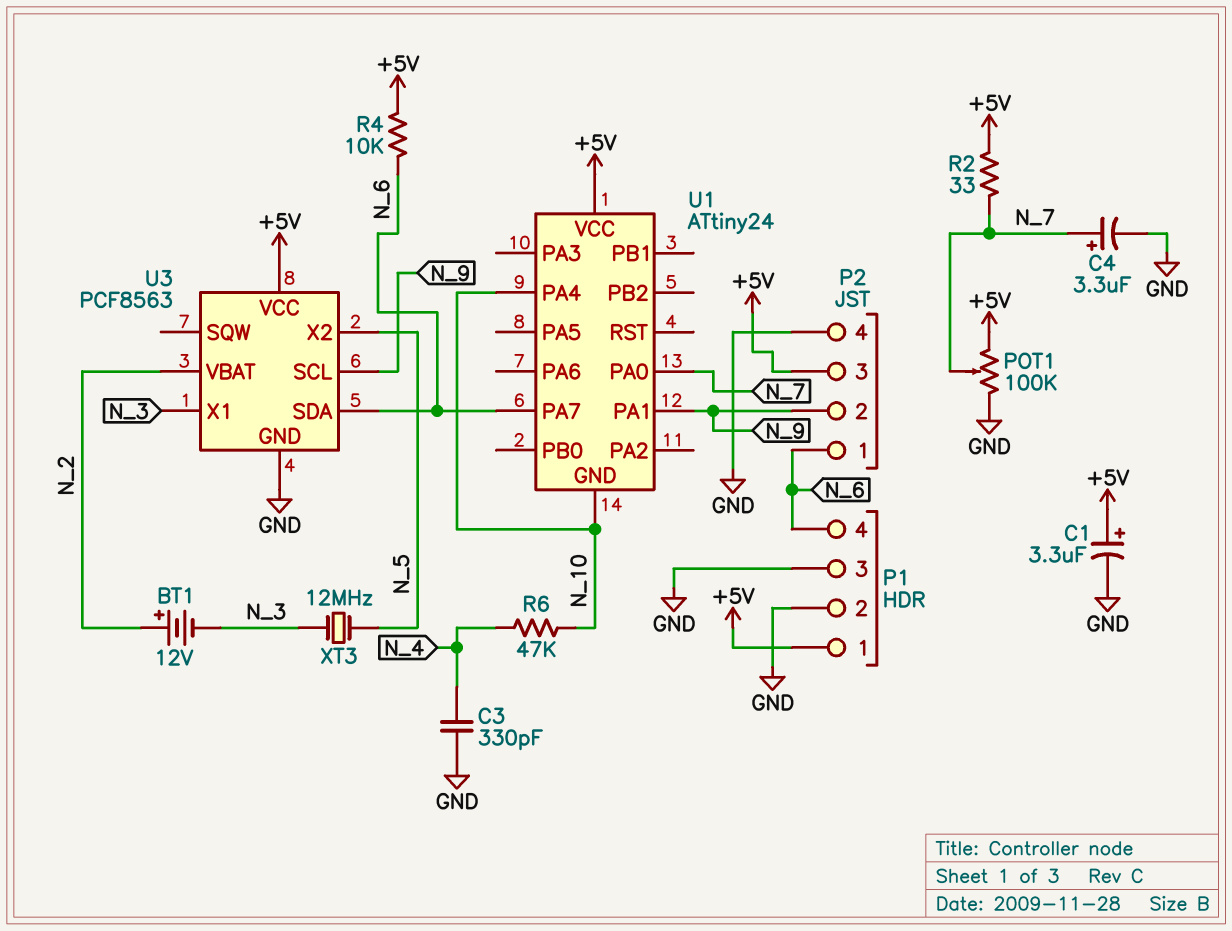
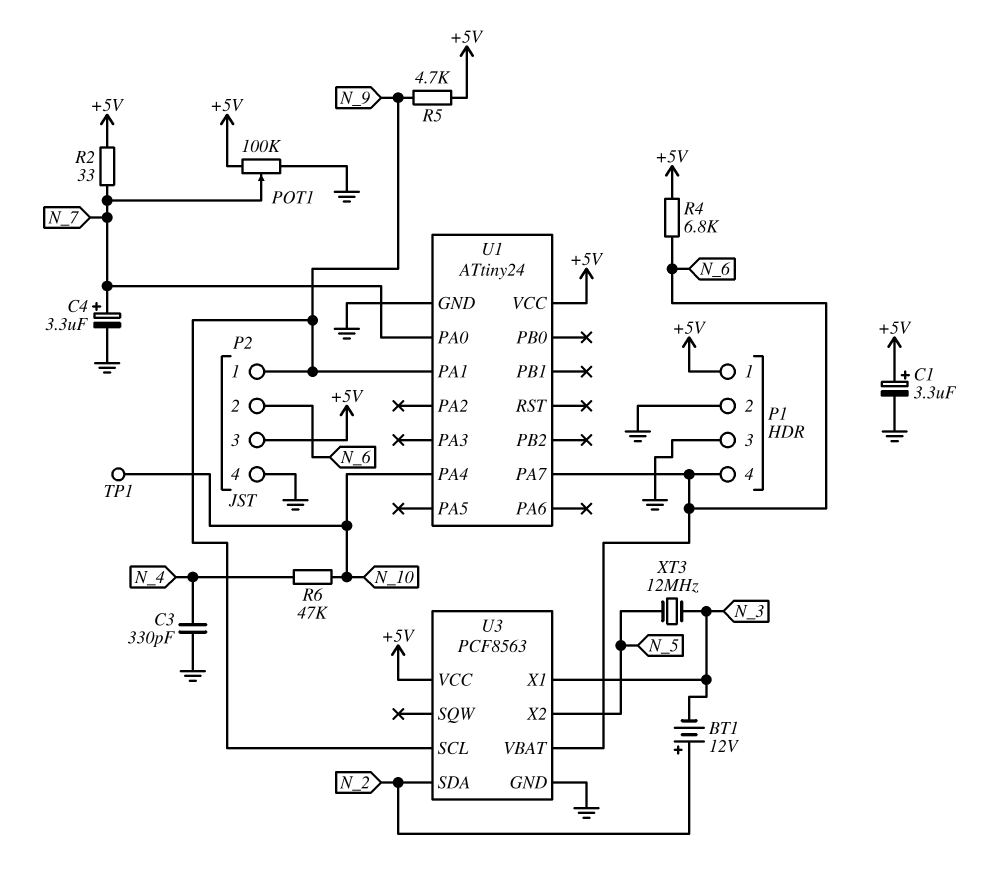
P2 pin 1: N_6 -> N_9
P2 pin 2: N_9 -> N_6
R4: 10k (+5V, N_6) -> 6.8k (+5V, N_6)
R5: none -> 4.7k (+5V, N_9)
TP1: none -> test point (N_10)
U1 pin GND: N_10 -> GND
U3 pin SDA: N_6 -> N_2
U3 pin VBAT: N_2 -> N_6

